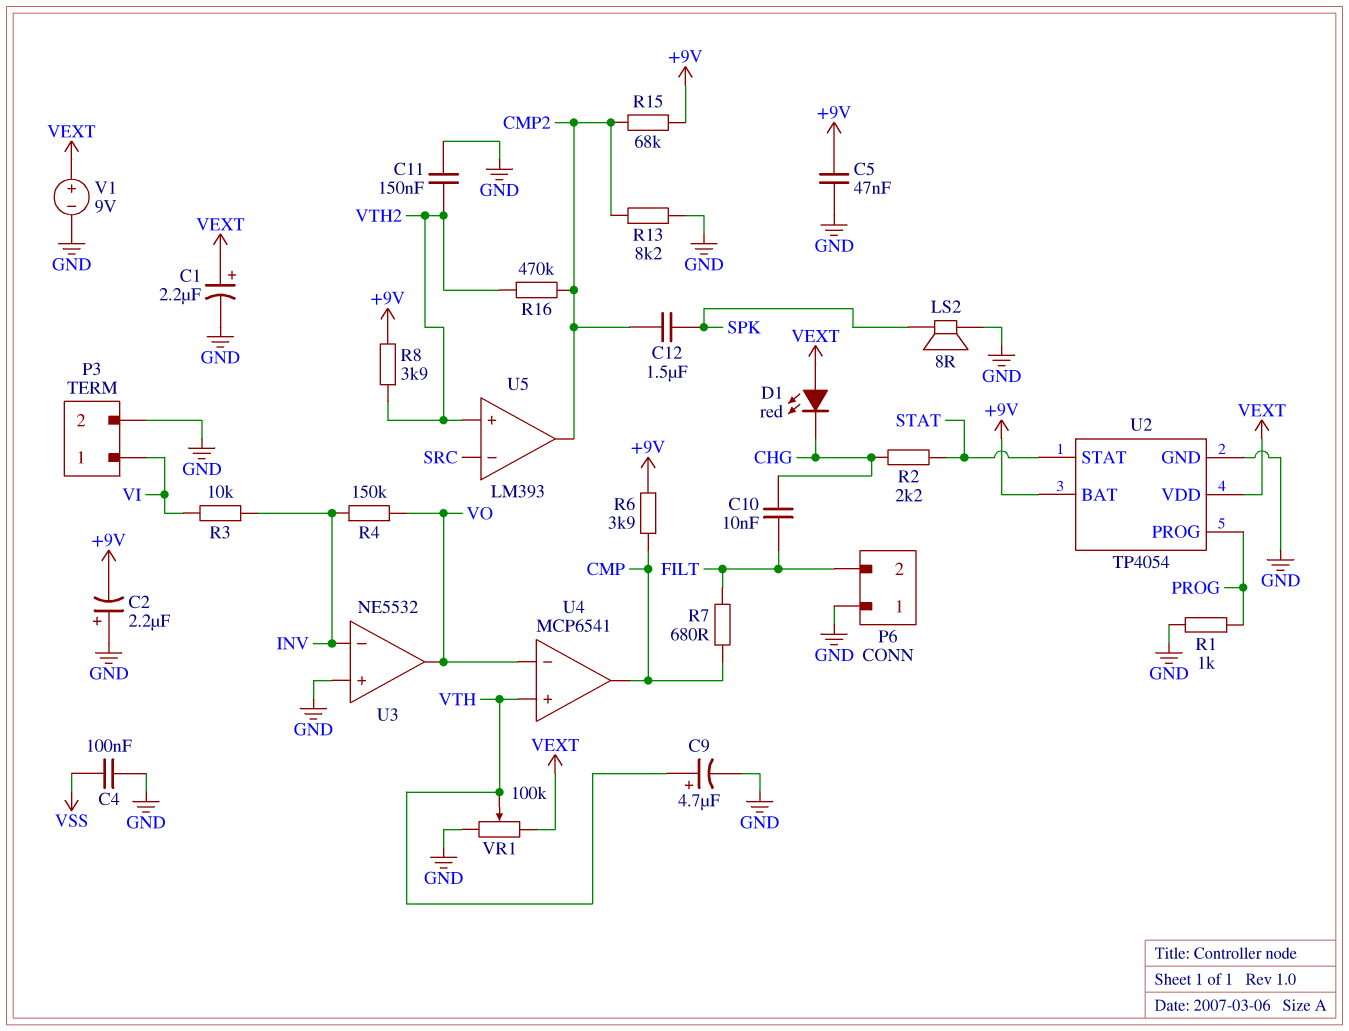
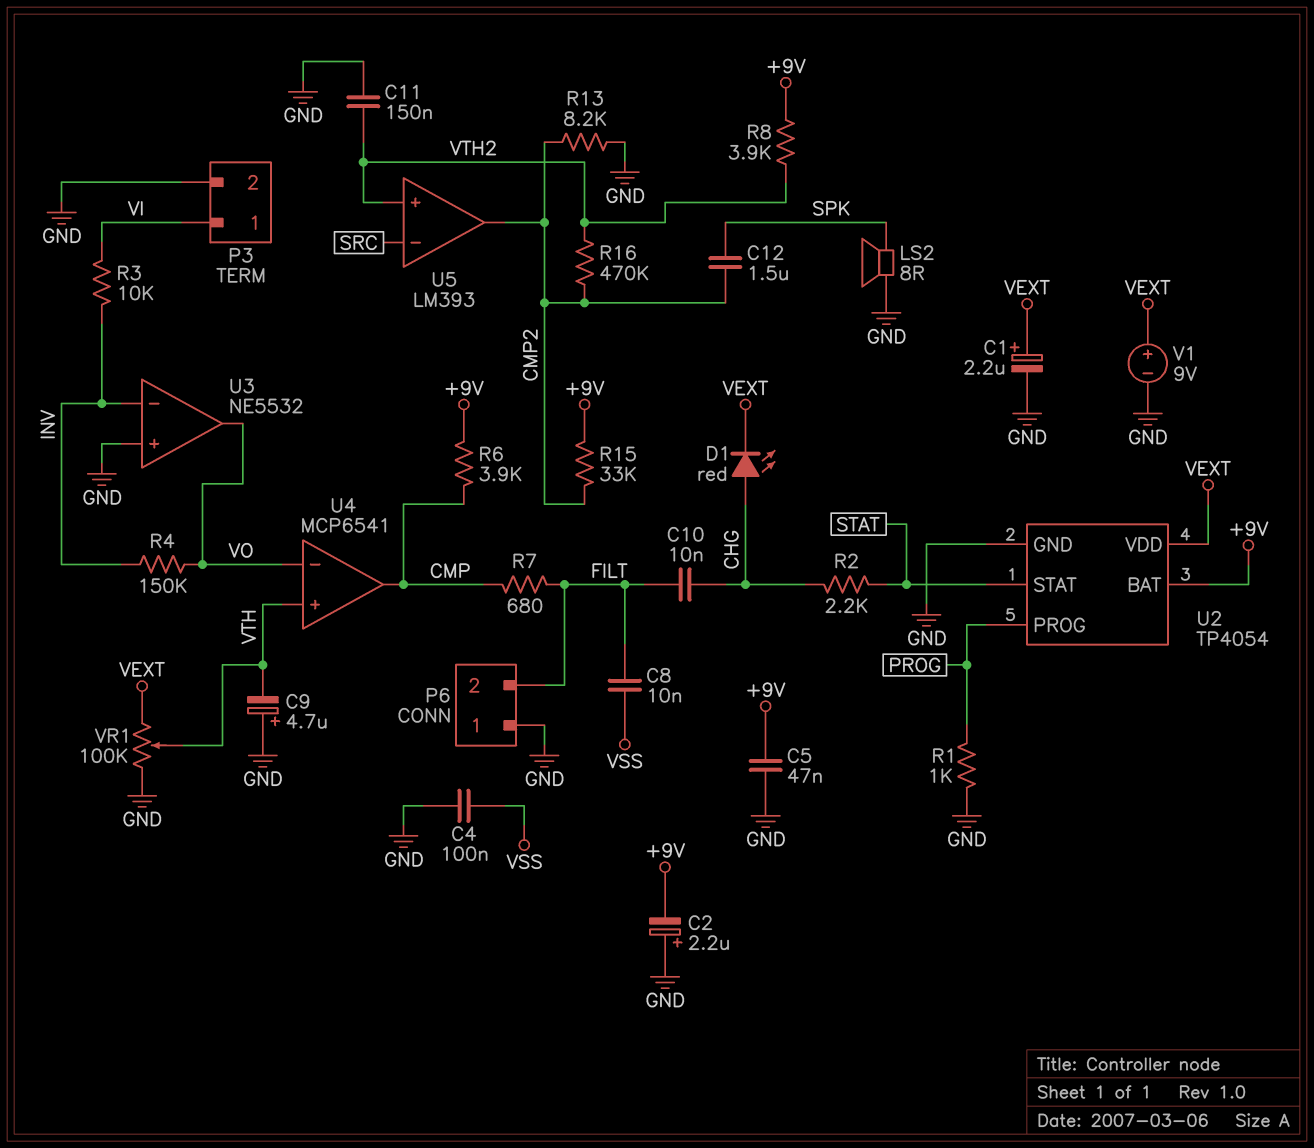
C8: none -> 10nF (FILT, VSS)
C9: 4.7uF (plus VTH, minus GND) -> 4.7uF (plus GND, minus VTH)
D1: LED red (A VEXT, K CHG) -> LED red (A CHG, K VEXT)
R15: 68k (+9V, CMP2) -> 33k (+9V, CMP2)

